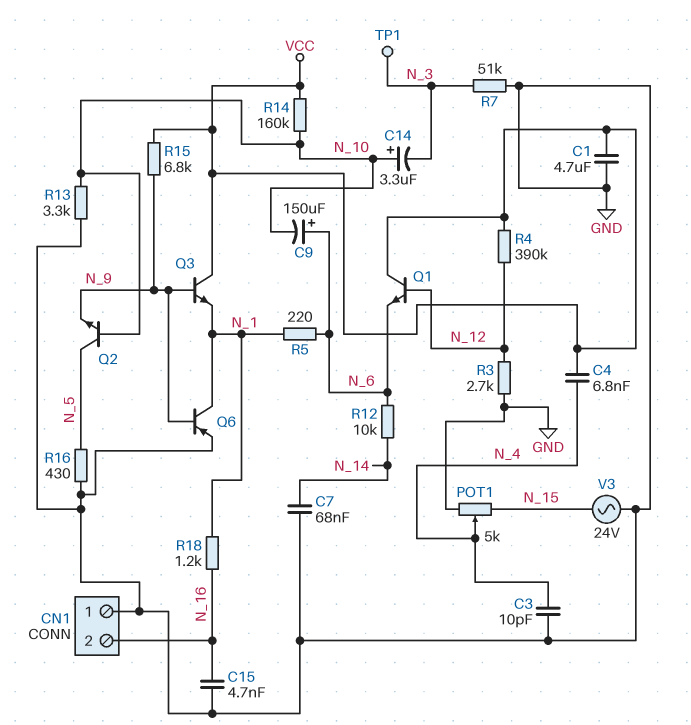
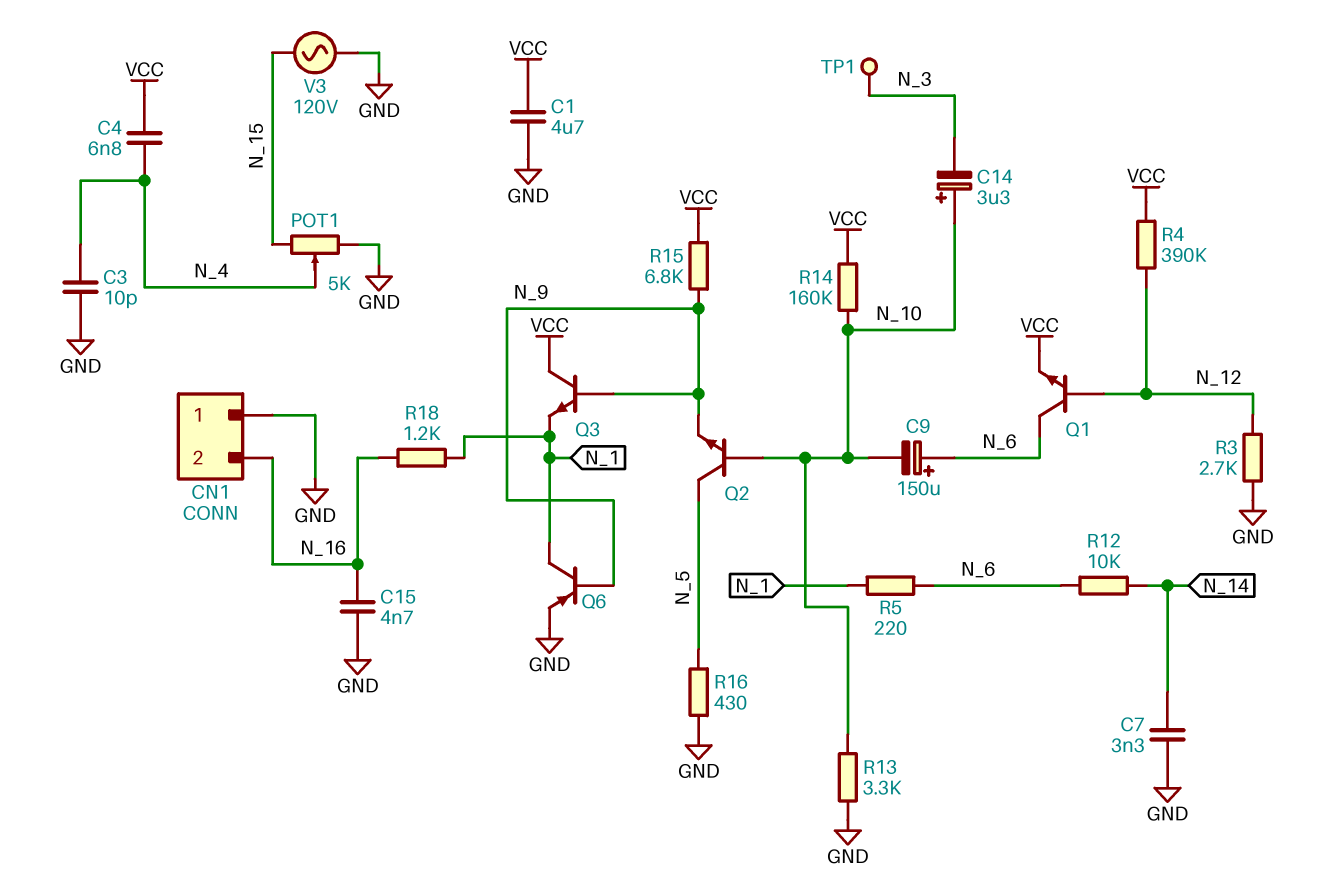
C7: 68nF (GND, N_14) -> 3.3nF (GND, N_14)
Q1: NPN (B N_12, C VCC, E N_6) -> NPN (B N_12, C N_6, E VCC)
R7: 51k (GND, N_3) -> none
V3: AC 24V (GND, N_15) -> AC 120V (GND, N_15)

